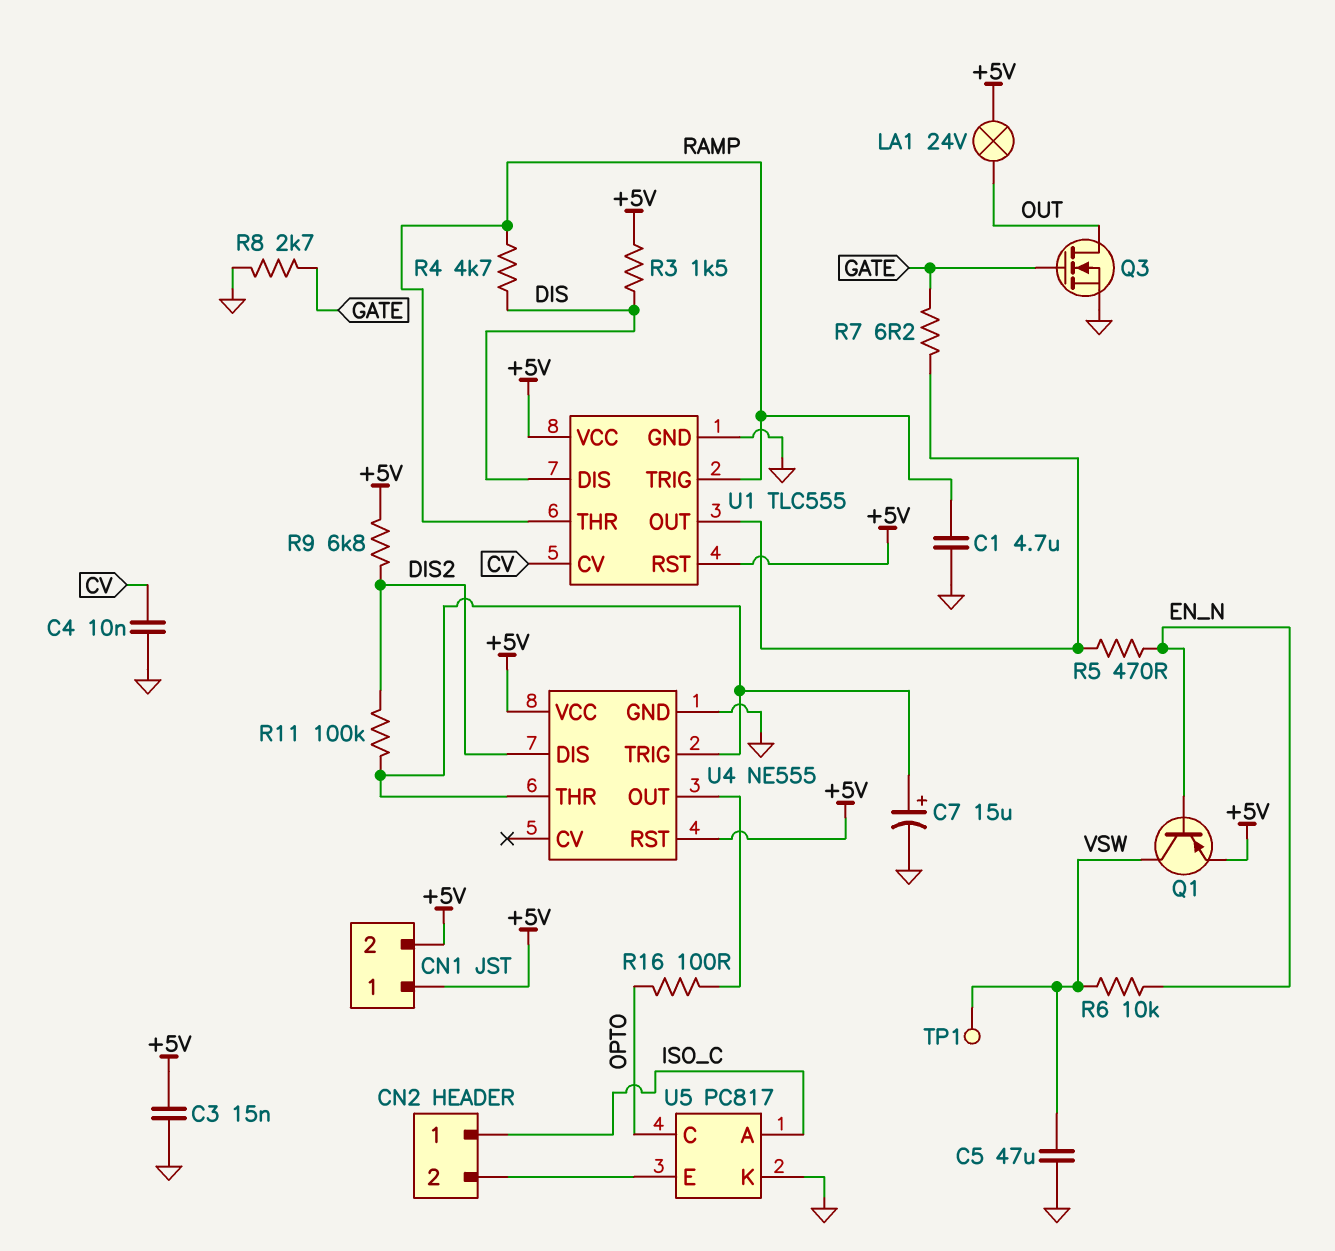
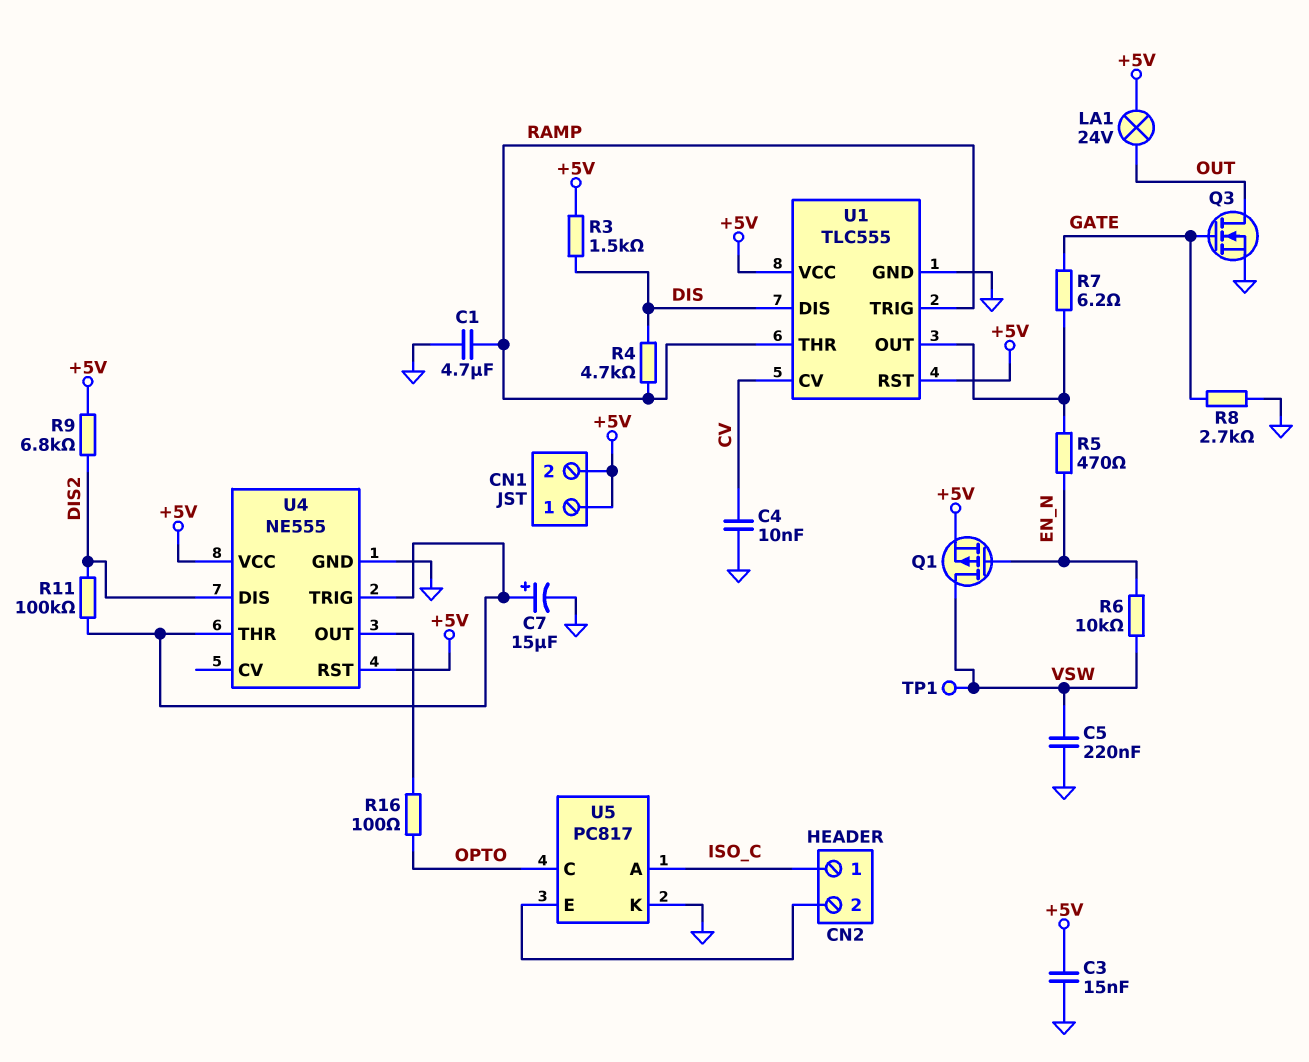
C5: 47uF (GND, VSW) -> 220nF (GND, VSW)
Q1: PNP (B EN_N, C VSW, E +5V) -> PMOS (G EN_N, D VSW, S +5V)

